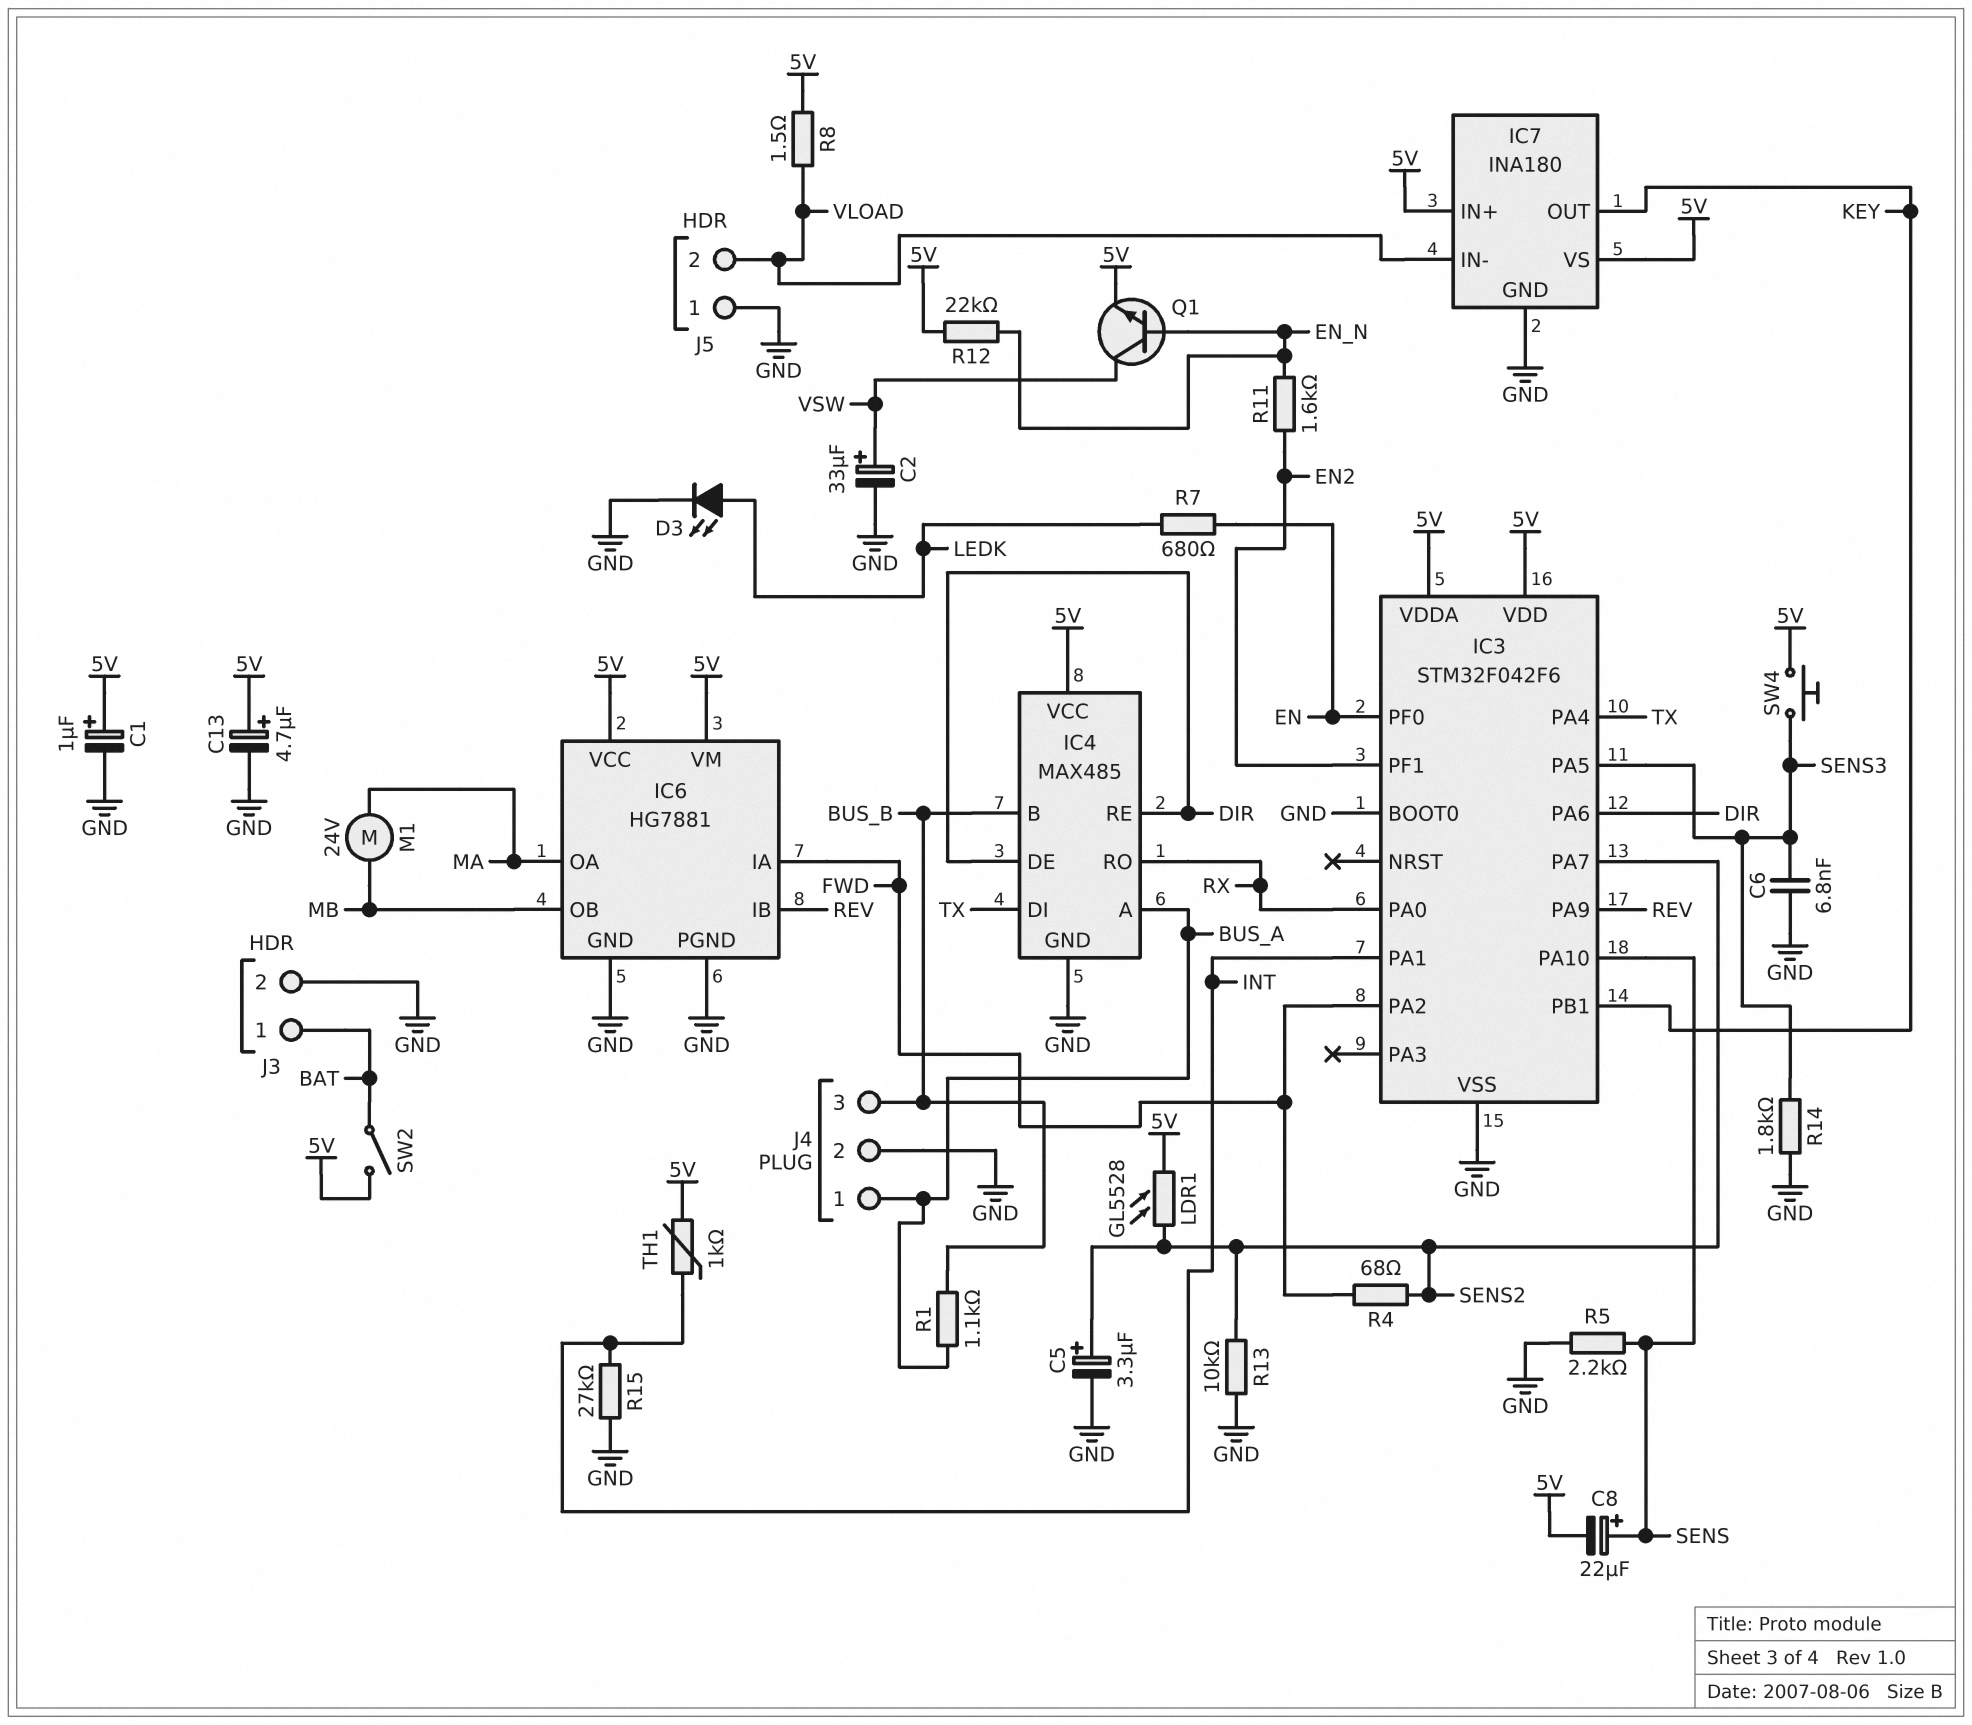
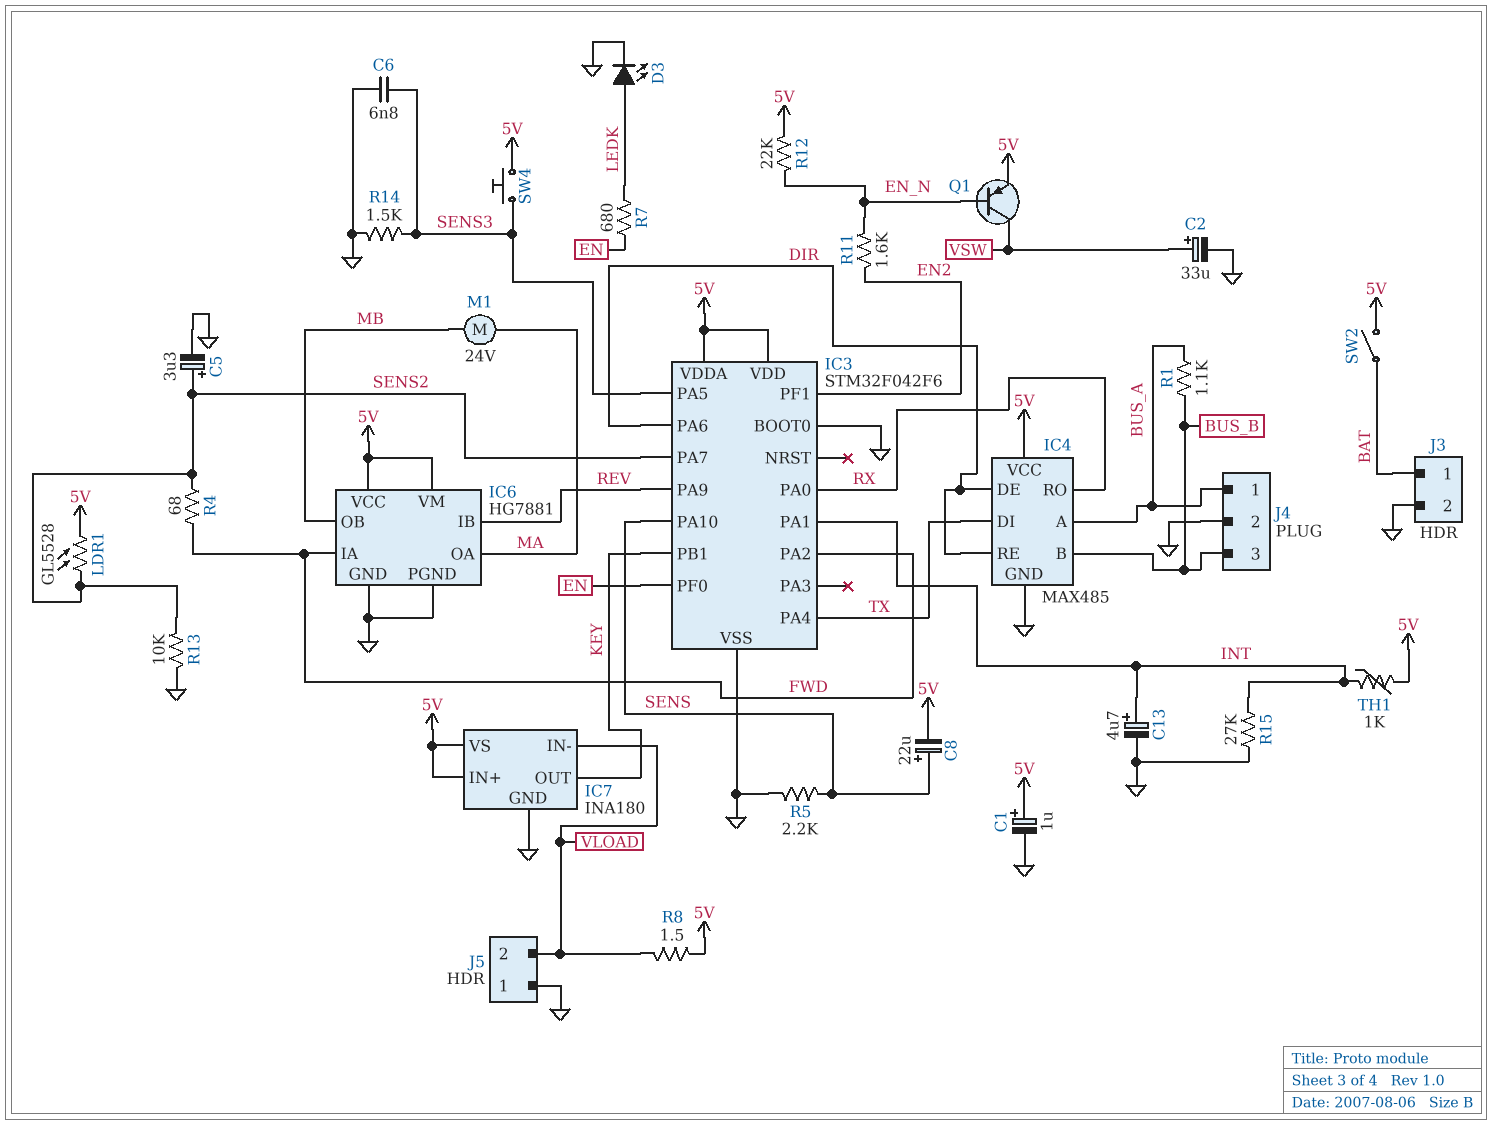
C13: 4.7uF (plus 5V, minus GND) -> 4.7uF (plus INT, minus GND)
Q1: NPN (B EN_N, C VSW, E 5V) -> PNP (B EN_N, C VSW, E 5V)
R14: 1.8k (GND, SENS3) -> 1.5k (GND, SENS3)

